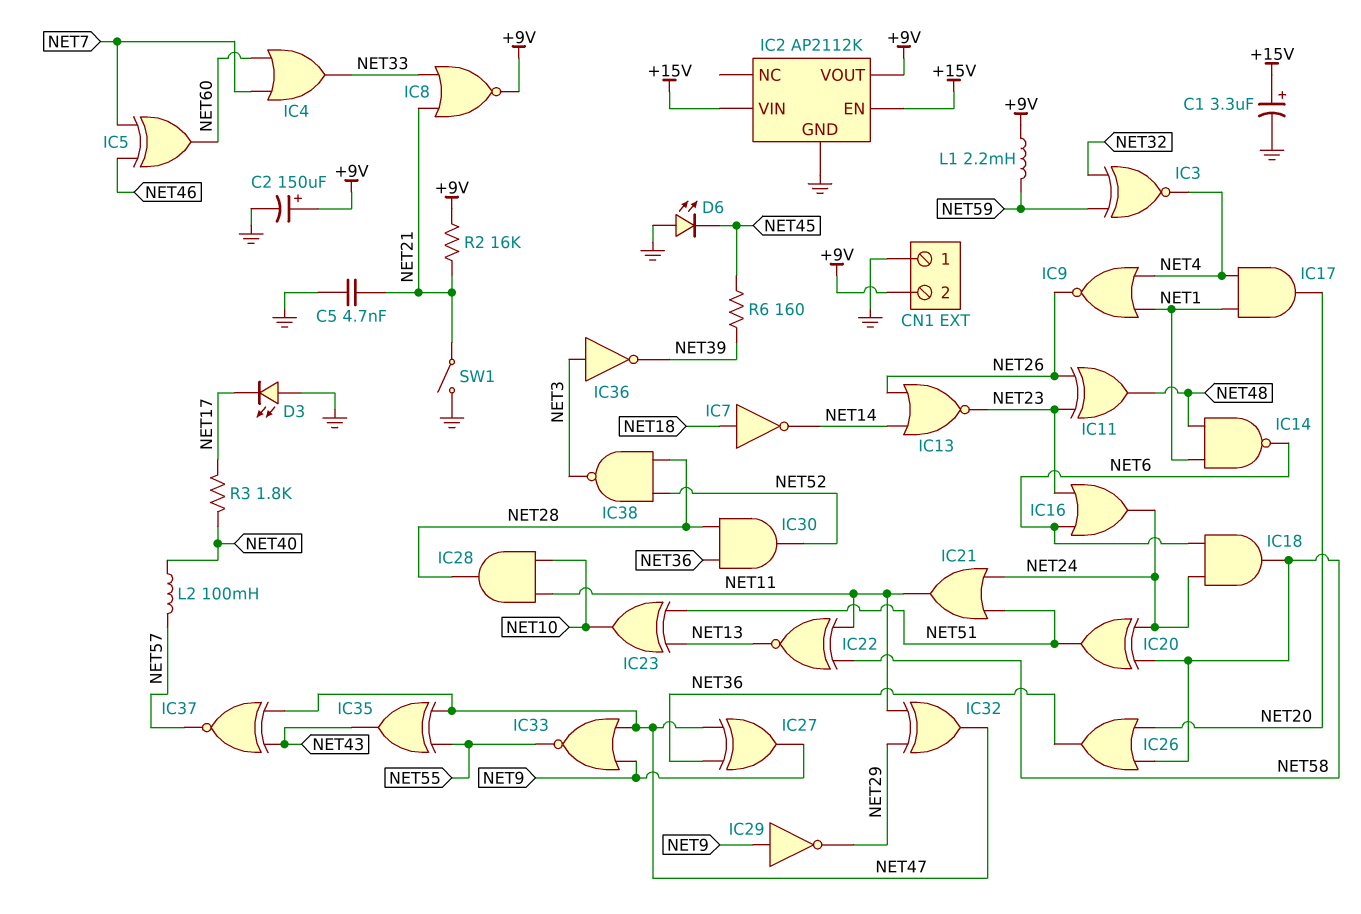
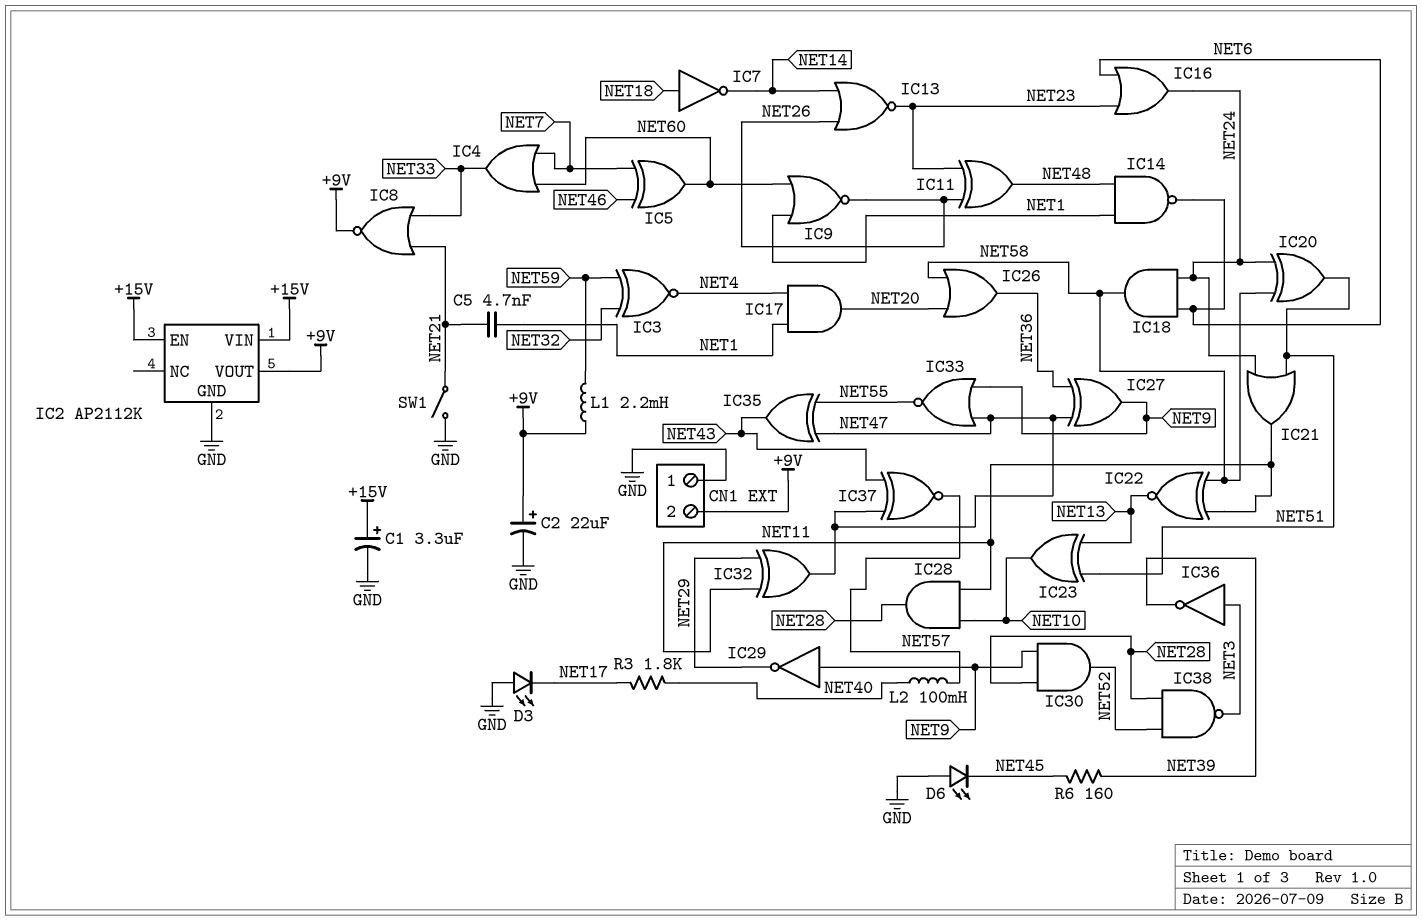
C2: 150uF (plus +9V, minus GND) -> 22uF (plus +9V, minus GND)
C5: 4.7nF (GND, NET21) -> 4.7nF (NET1, NET21)
IC9: NOR (in NET1, in NET4, out NET26) -> NOR (in NET1, in NET60, out NET26)
IC30: AND (in NET28, in NET36, out NET52) -> AND (in NET9, in NET28, out NET52)
R2: 16k (+9V, NET21) -> none

